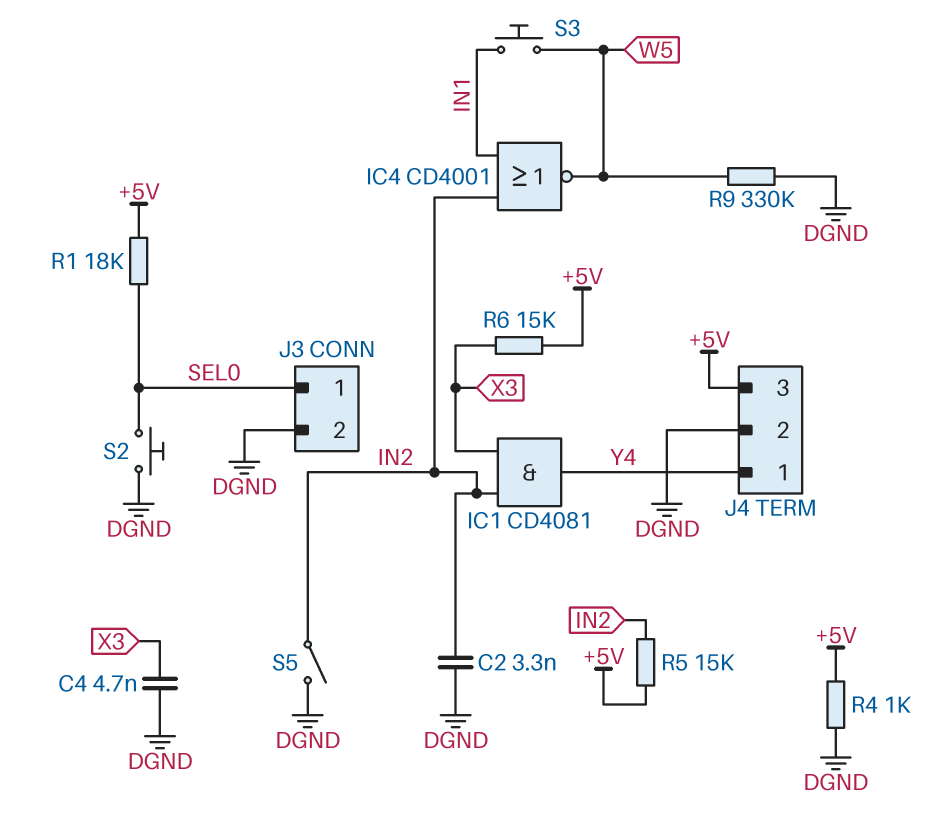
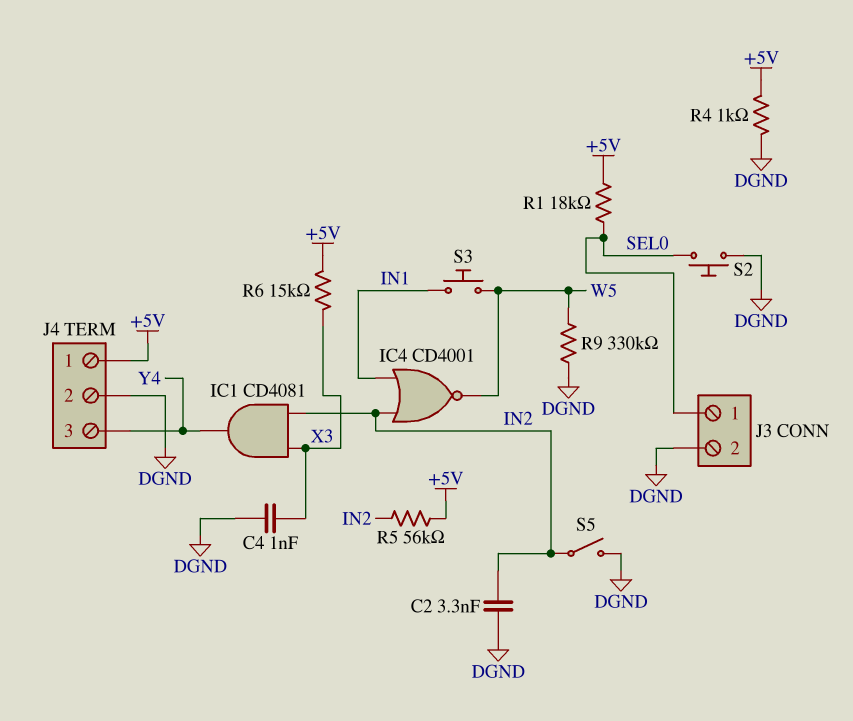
C4: 4.7nF (DGND, X3) -> 1nF (DGND, X3)
J4 pin 1: Y4 -> +5V
J4 pin 3: +5V -> Y4
R5: 15k (+5V, IN2) -> 56k (+5V, IN2)

